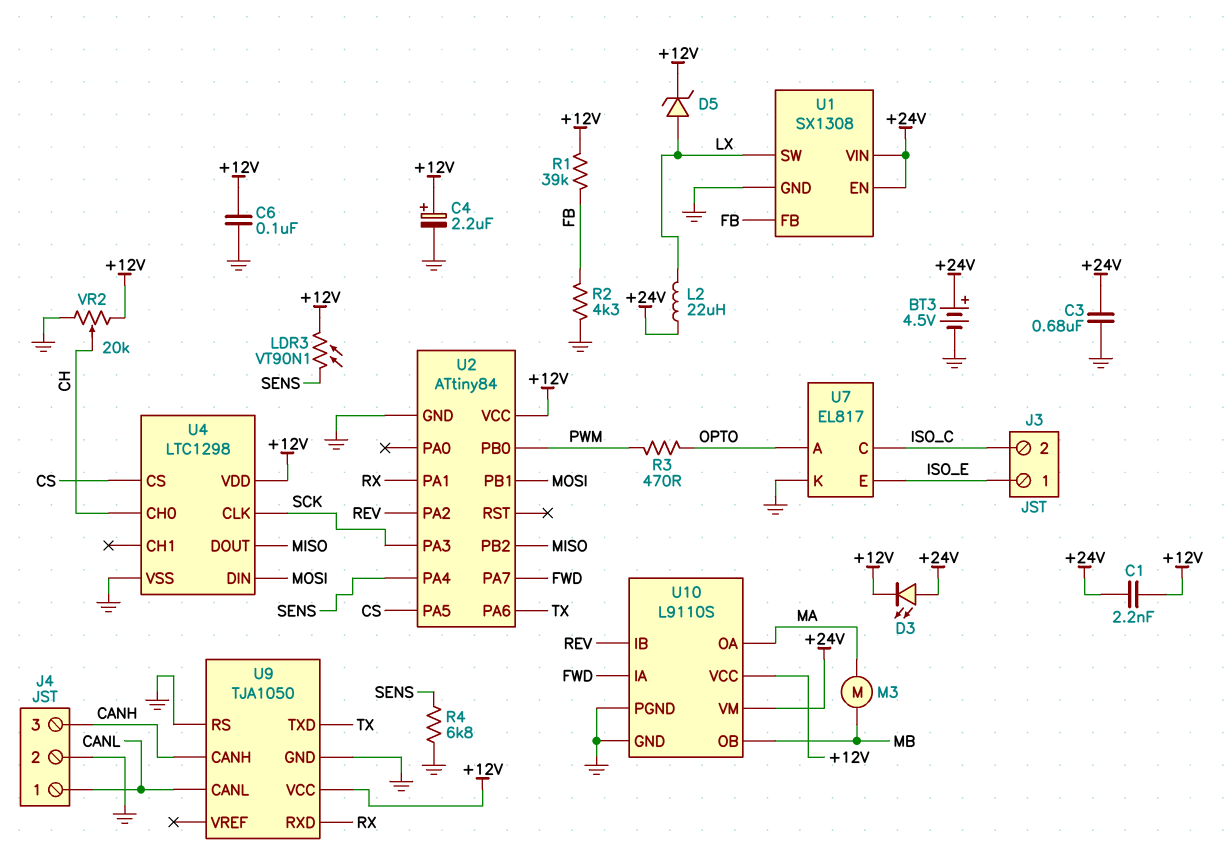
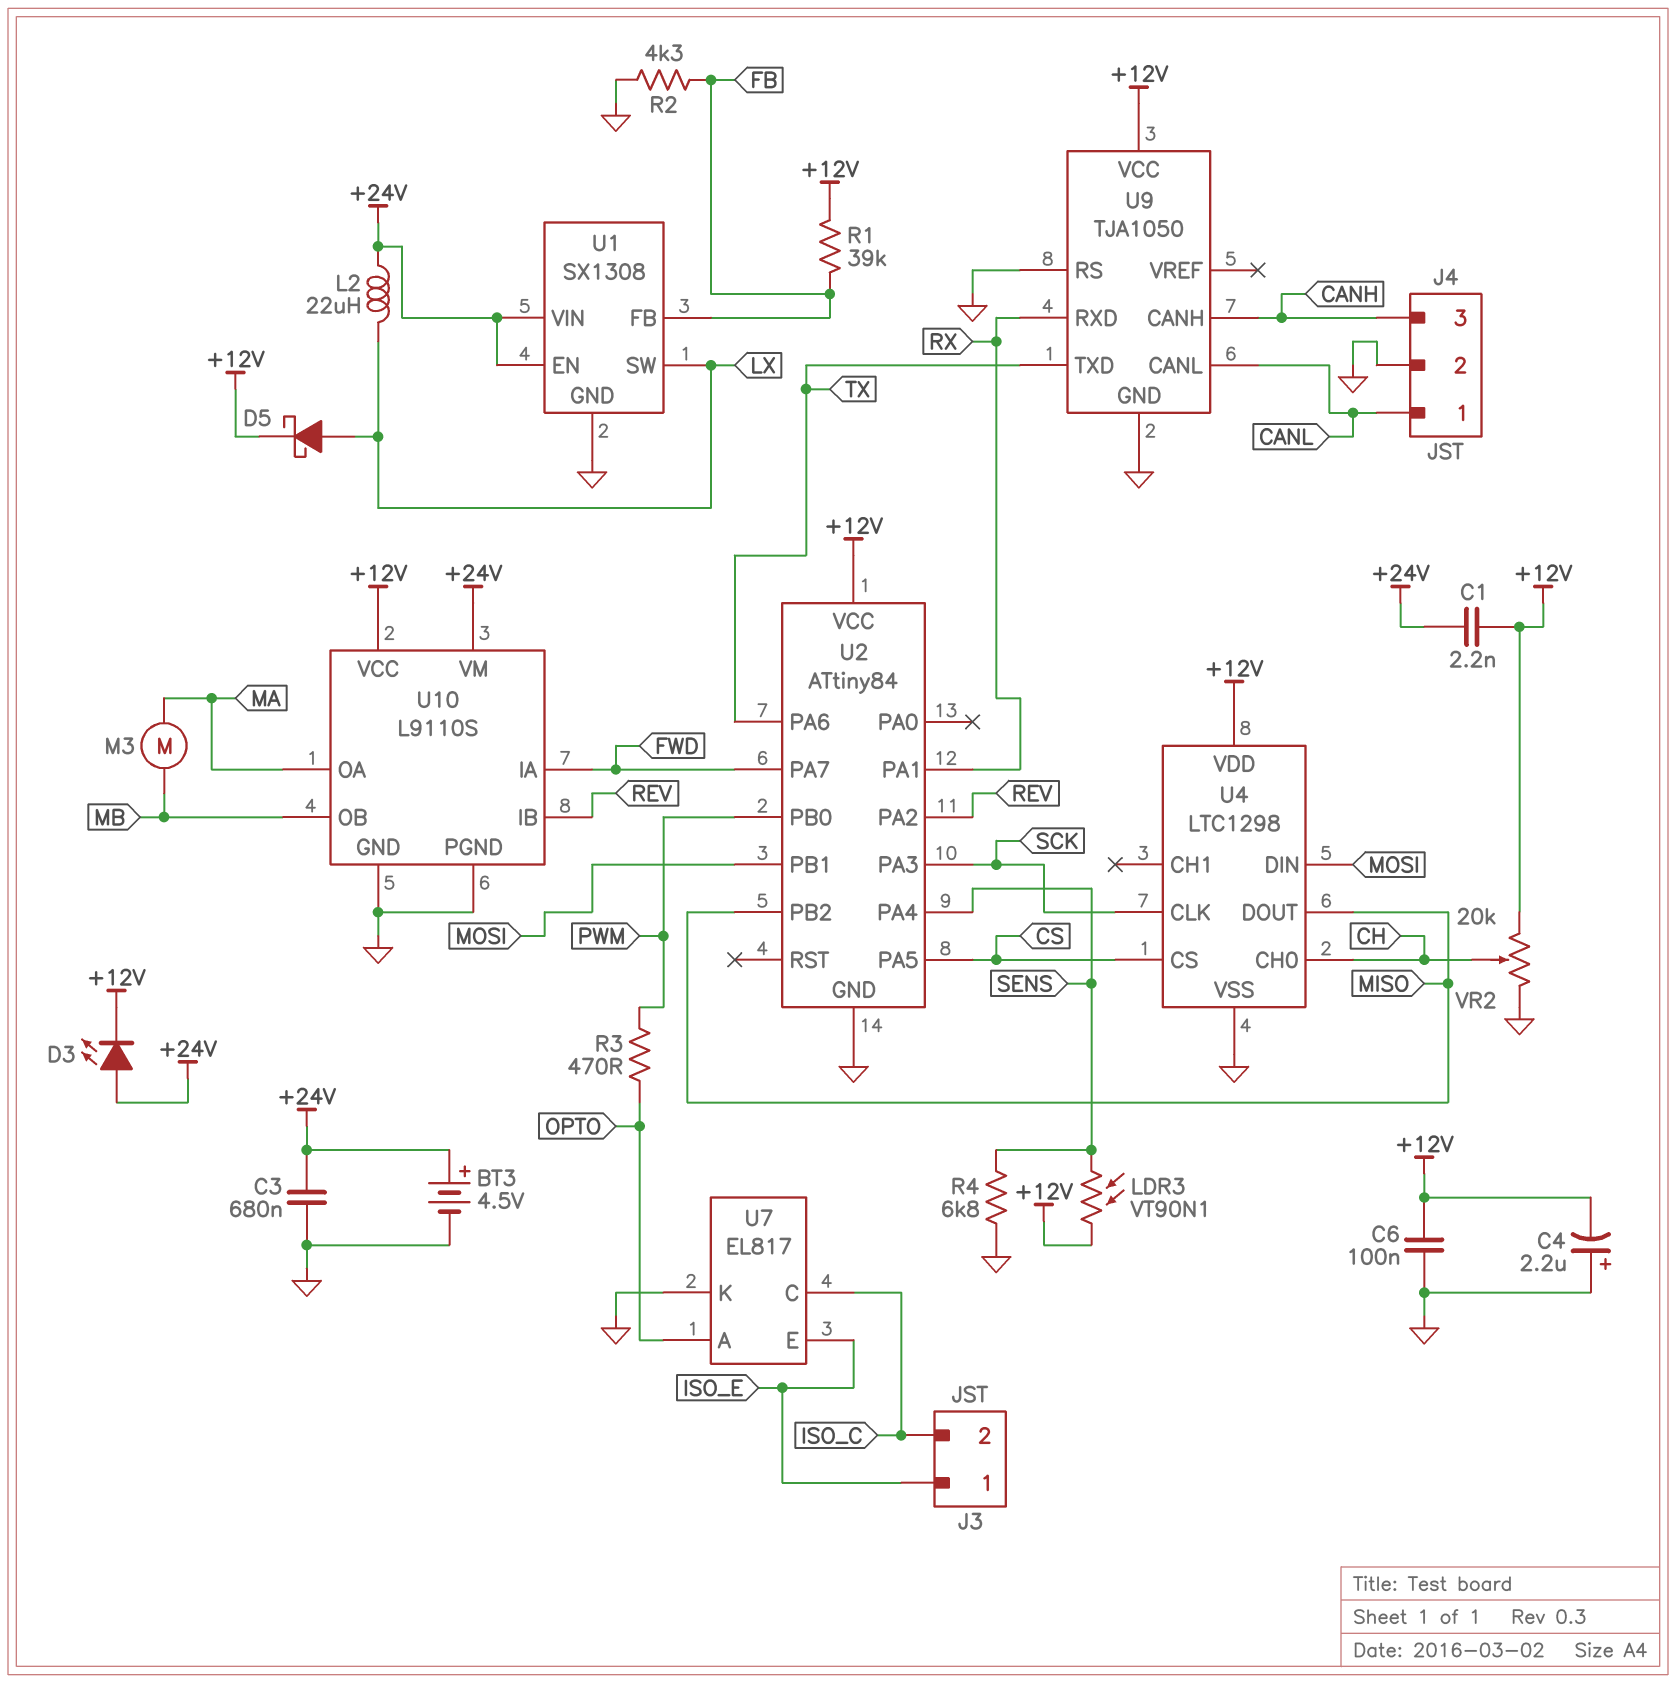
C4: 2.2uF (plus +12V, minus GND) -> 2.2uF (plus GND, minus +12V)
D5: zener (A LX, K +12V) -> schottky (A LX, K +12V)

